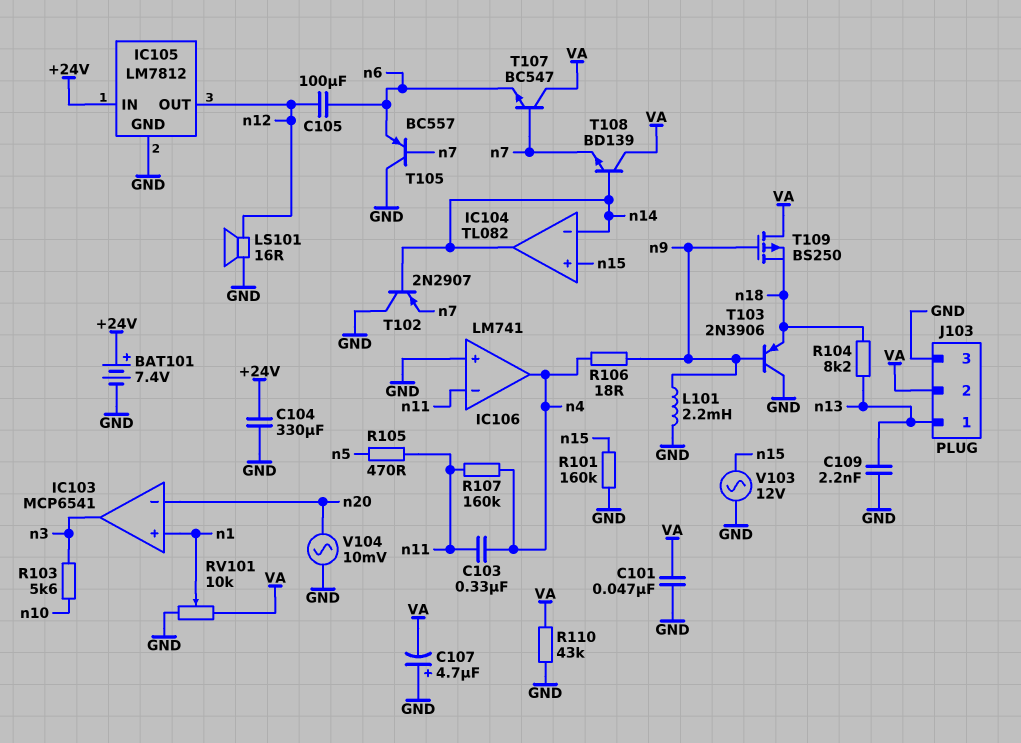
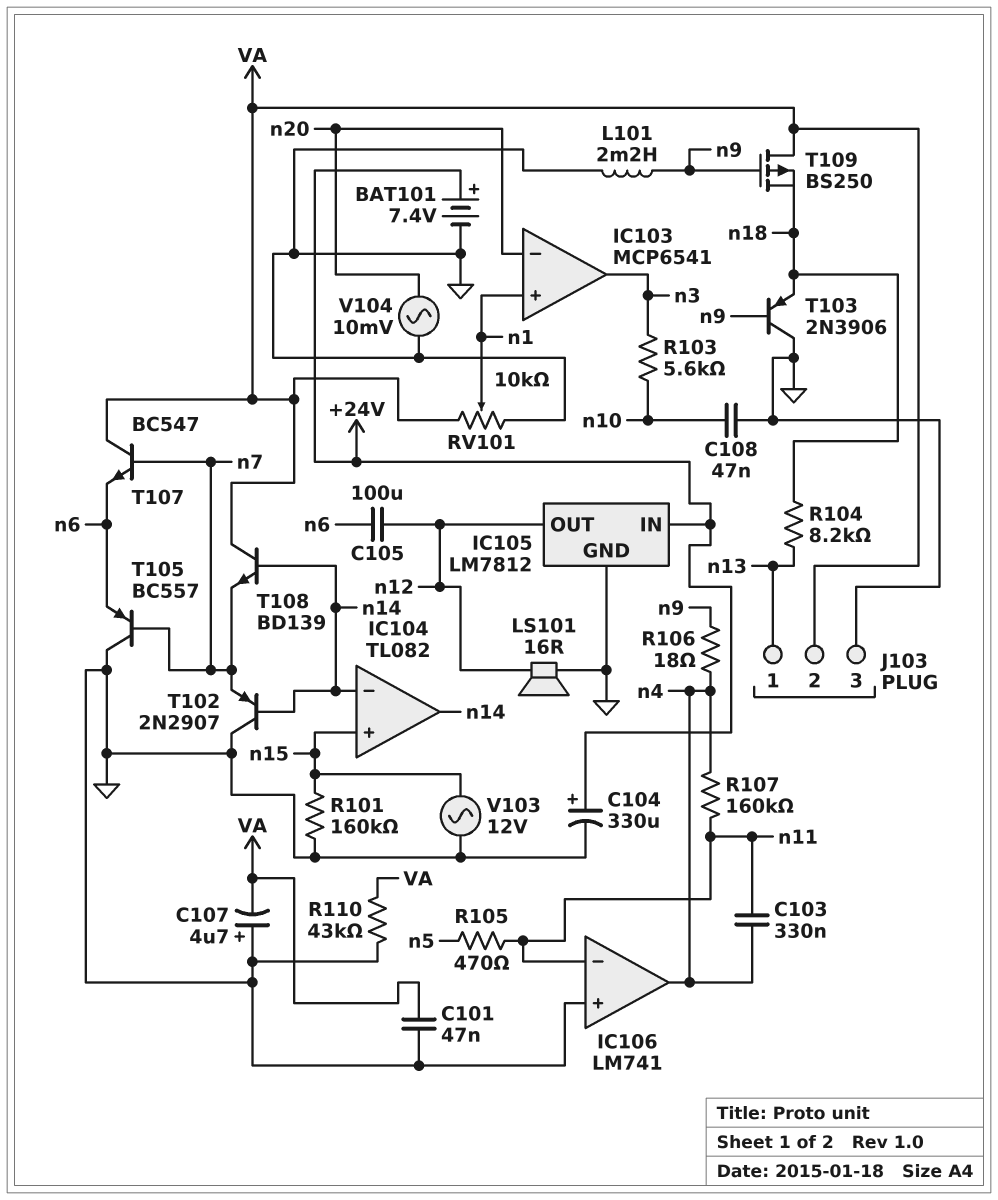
C104: 330uF (+24V, GND) -> 330uF (plus +24V, minus GND)
C108: none -> 47nF (GND, n10)
C109: 2.2nF (GND, n13) -> none

